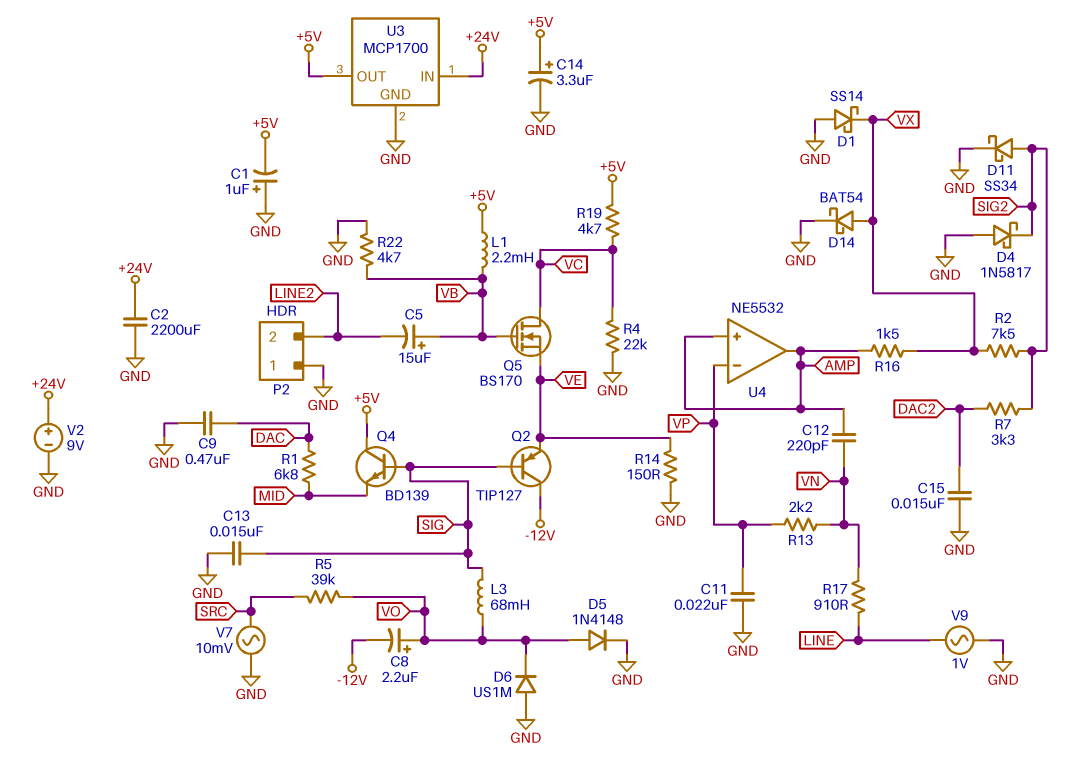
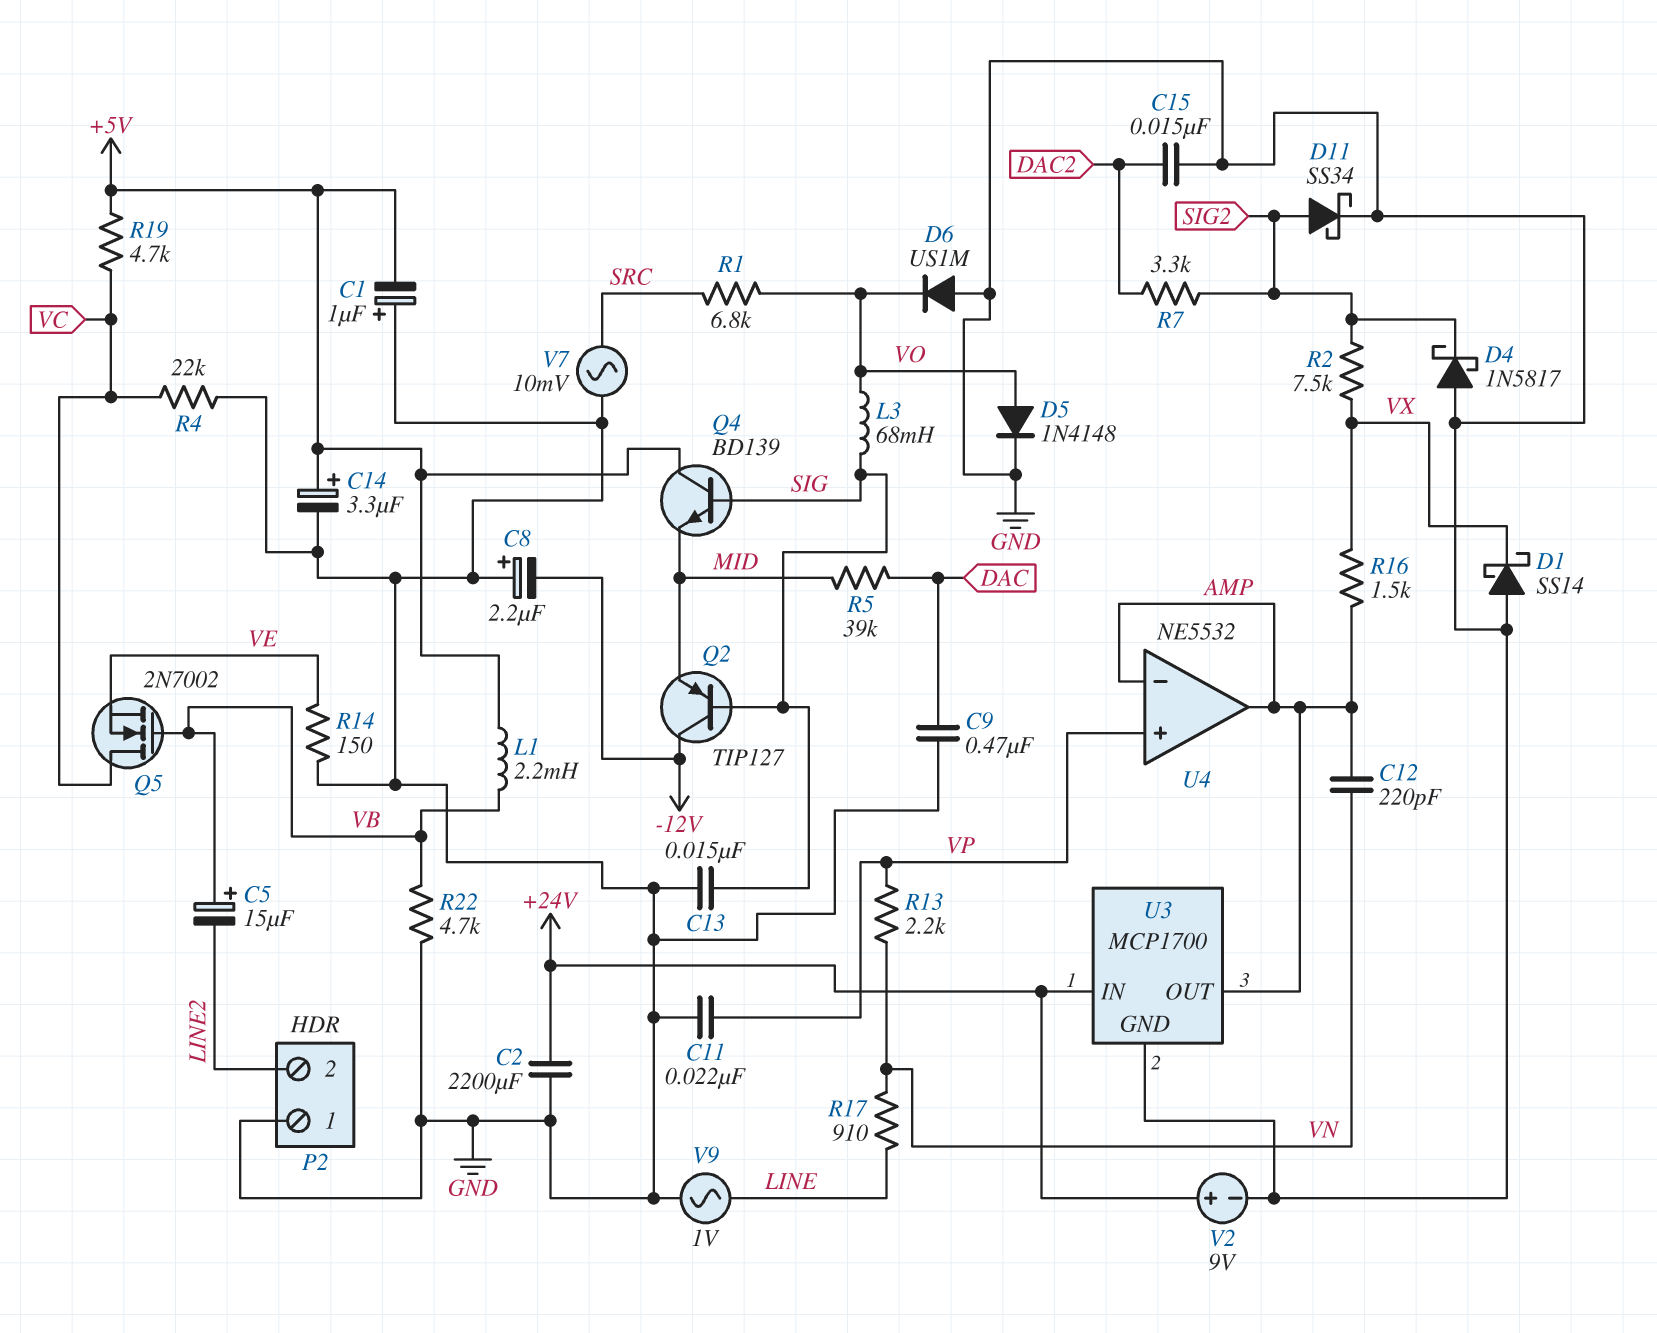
C8: 2.2uF (plus VO, minus -12V) -> 2.2uF (plus GND, minus -12V)
D14: schottky BAT54 (A VX, K GND) -> none
Q2: PNP TIP127 (B SIG, C -12V, E VE) -> PNP TIP127 (B SIG, C -12V, E MID)
Q5: NMOS BS170 (G VB, D VC, S VE) -> NMOS 2N7002 (G VB, D VC, S VE)
R1: 6.8k (DAC, MID) -> 6.8k (SRC, VO)
R5: 39k (SRC, VO) -> 39k (DAC, MID)
U3 pin OUT: +5V -> AMP
U4 pin in+: AMP -> VP
U4 pin in-: VP -> AMP

